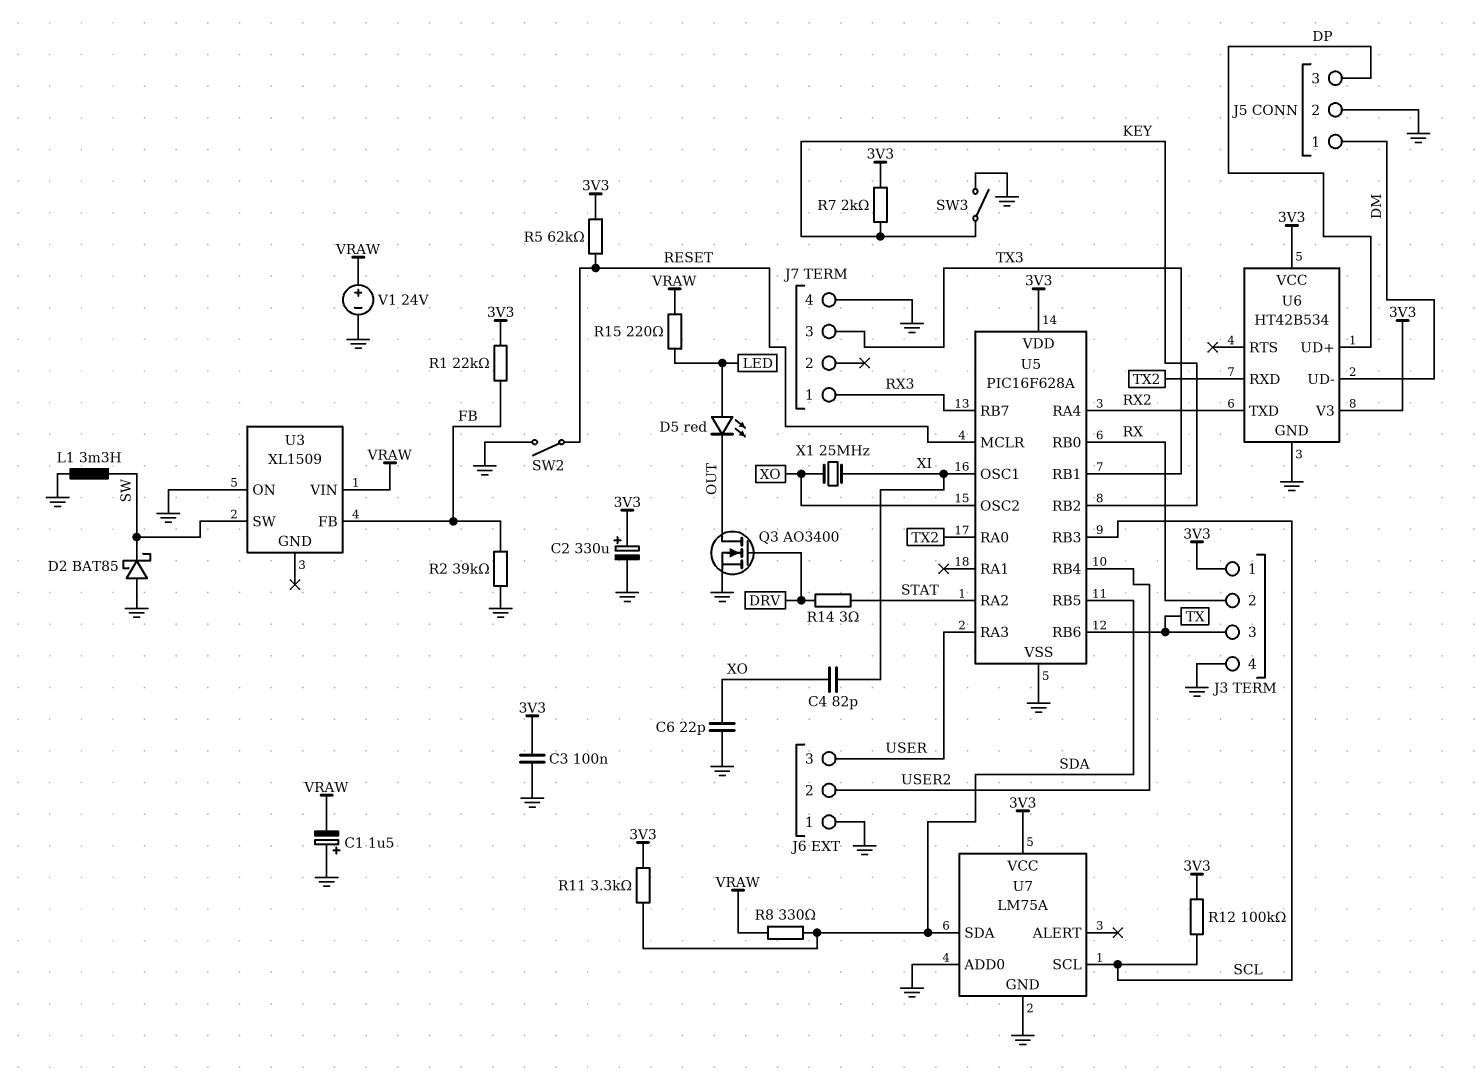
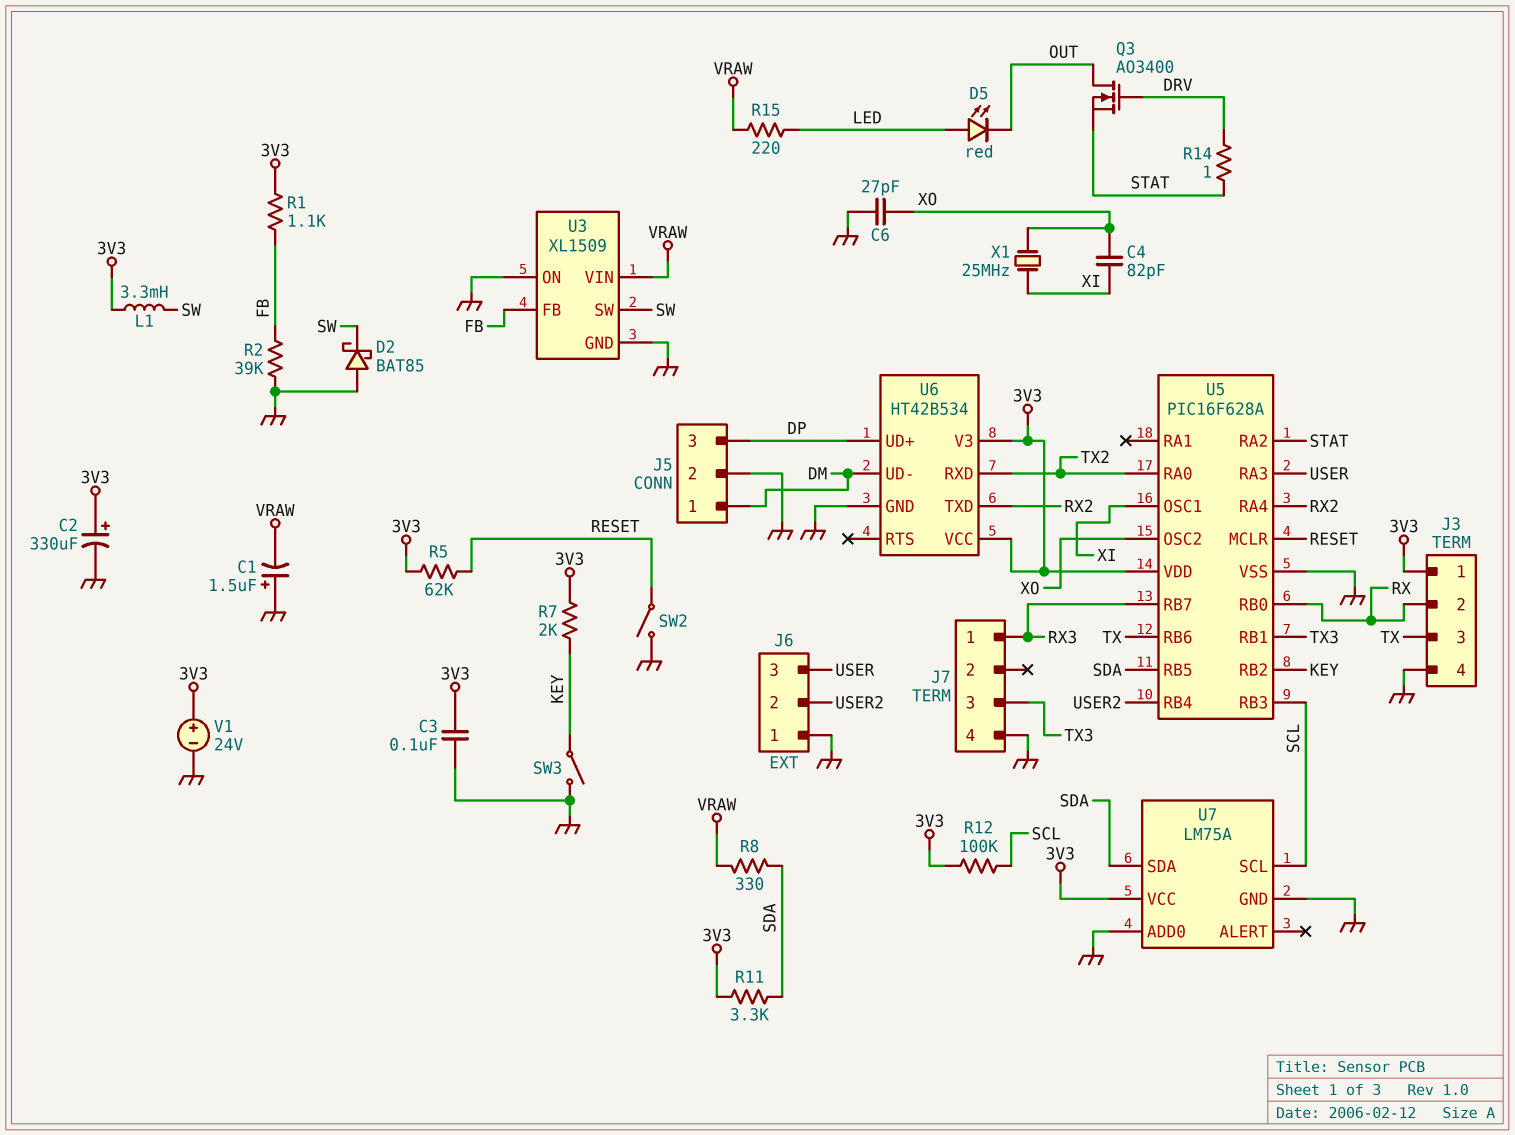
C6: 22pF (GND, XO) -> 27pF (GND, XO)
L1: 3.3mH (GND, SW) -> 3.3mH (3V3, SW)
Q3: NMOS AO3400 (G DRV, D OUT, S GND) -> NMOS AO3400 (G DRV, D OUT, S STAT)
R1: 22k (3V3, FB) -> 1.1k (3V3, FB)
R14: 3 (DRV, STAT) -> 1 (DRV, STAT)
U3 pin GND: none -> GND
V1: 24V (plus VRAW, minus GND) -> 24V (plus 3V3, minus GND)

